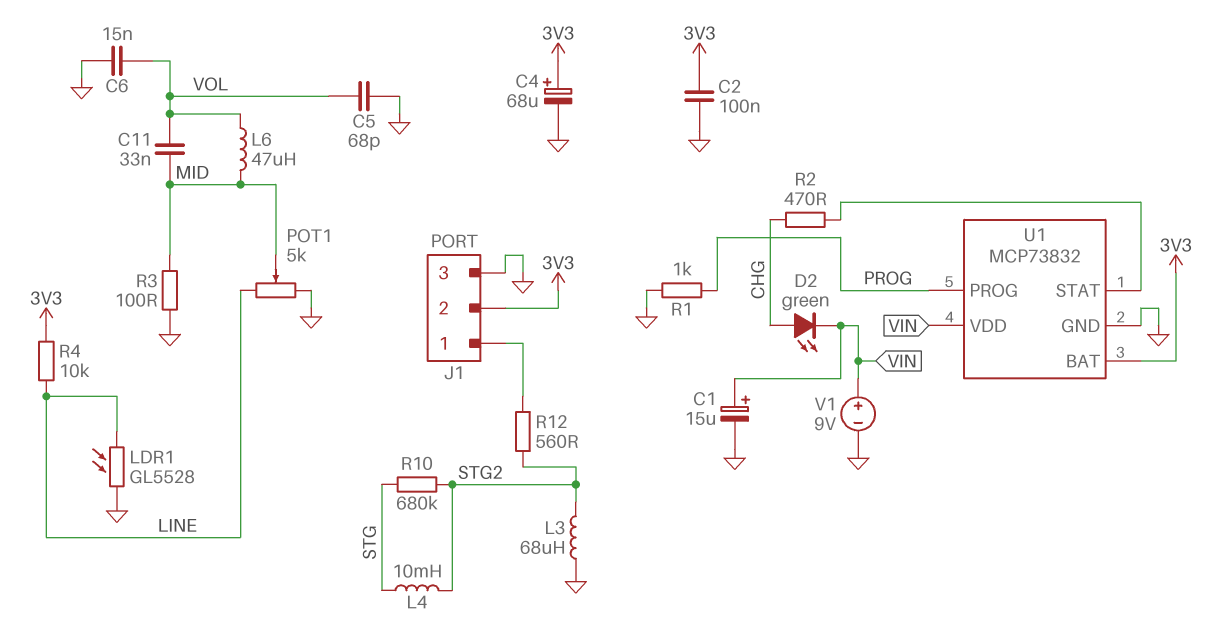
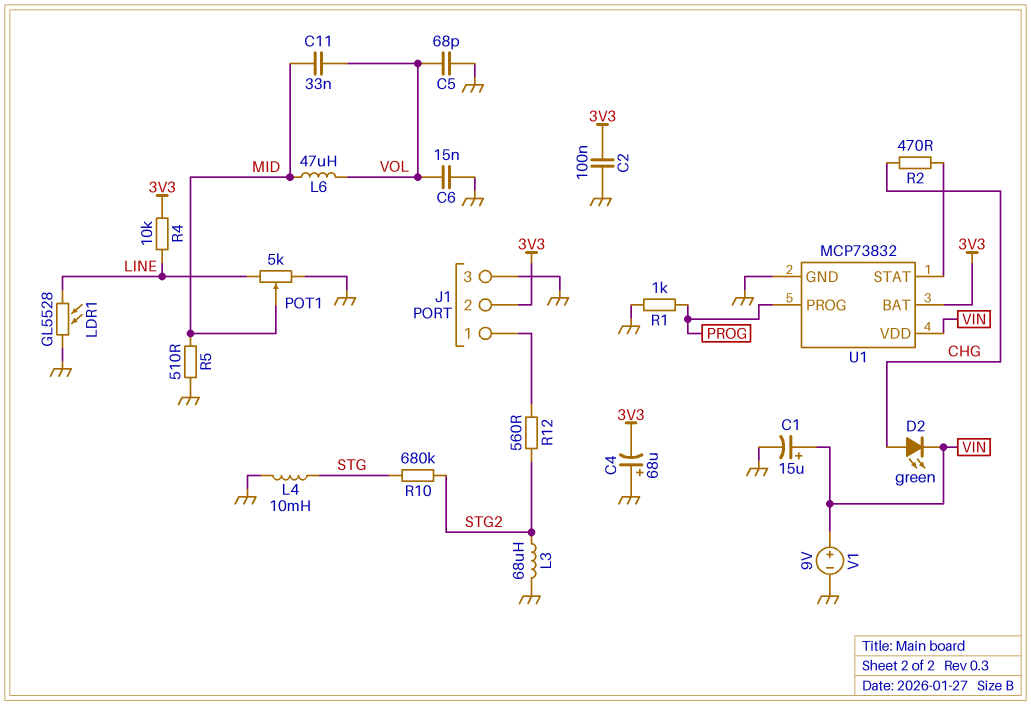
C4: 68uF (plus 3V3, minus GND) -> 68uF (plus GND, minus 3V3)
L4: 10mH (STG, STG2) -> 10mH (GND, STG)
R3: 100 (GND, MID) -> none
R5: none -> 510 (GND, MID)

